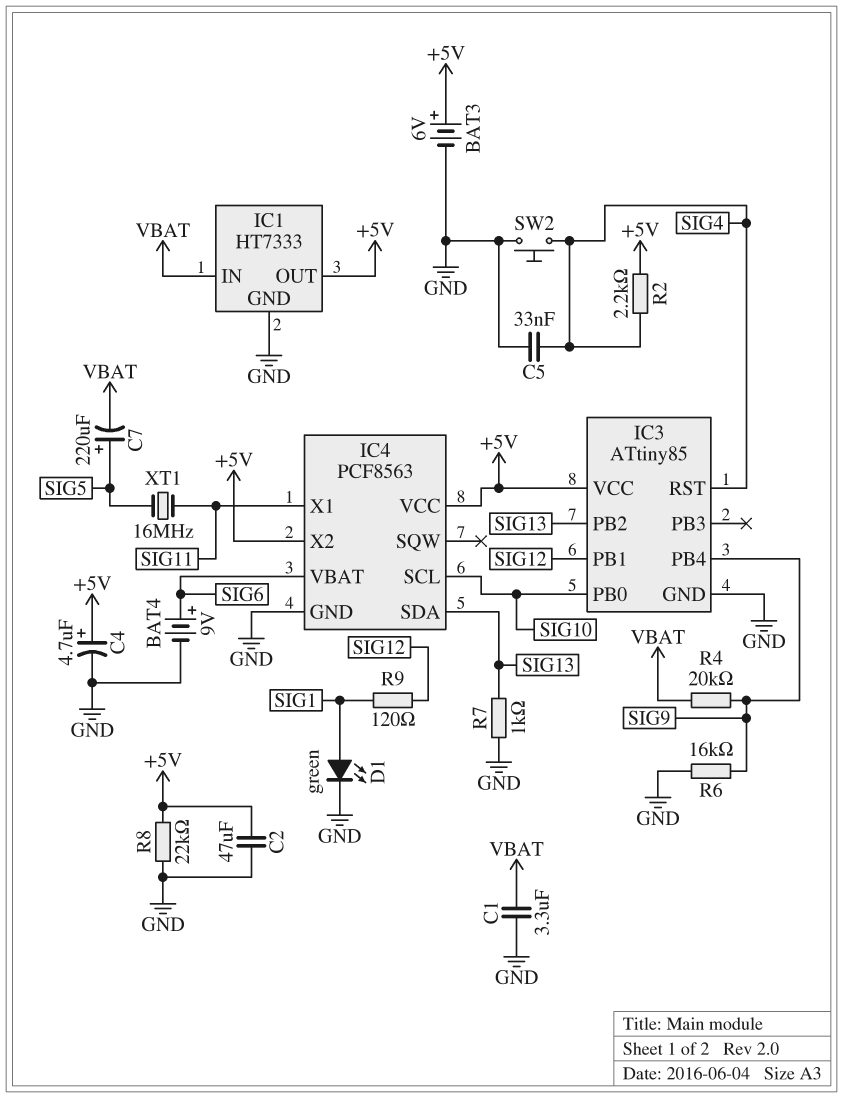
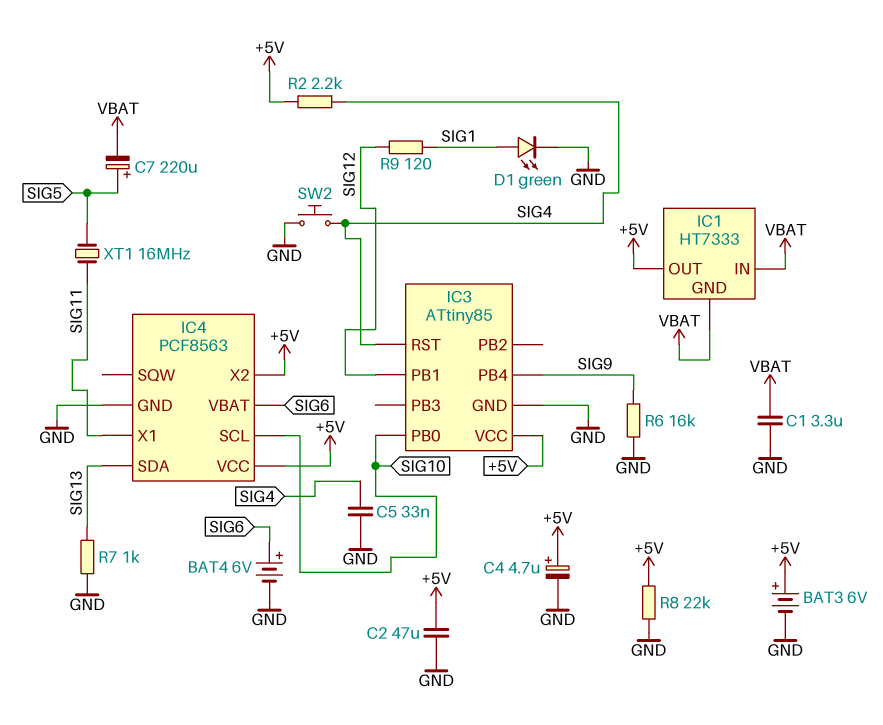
BAT4: 9V (plus SIG6, minus GND) -> 6V (plus SIG6, minus GND)
IC1 pin GND: GND -> VBAT
IC3 pin PB2: SIG13 -> none
R4: 20k (SIG9, VBAT) -> none

